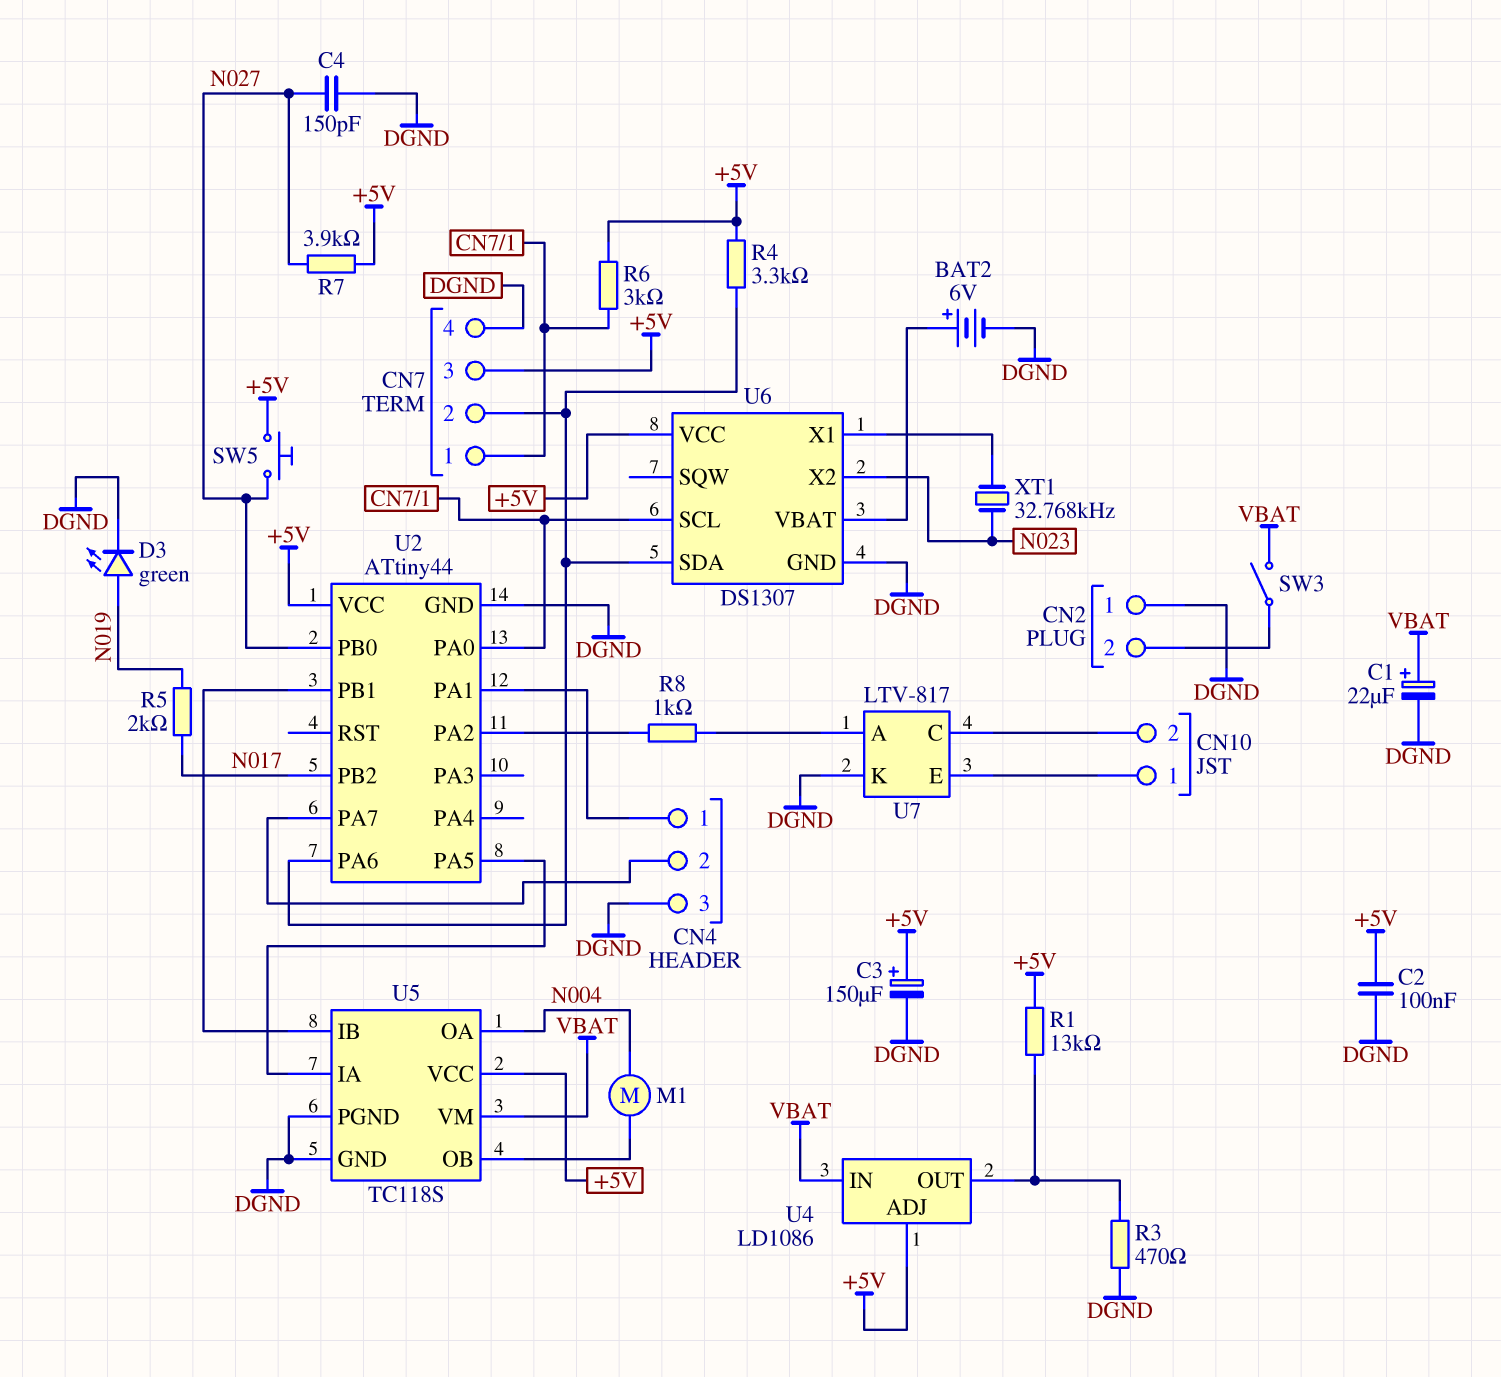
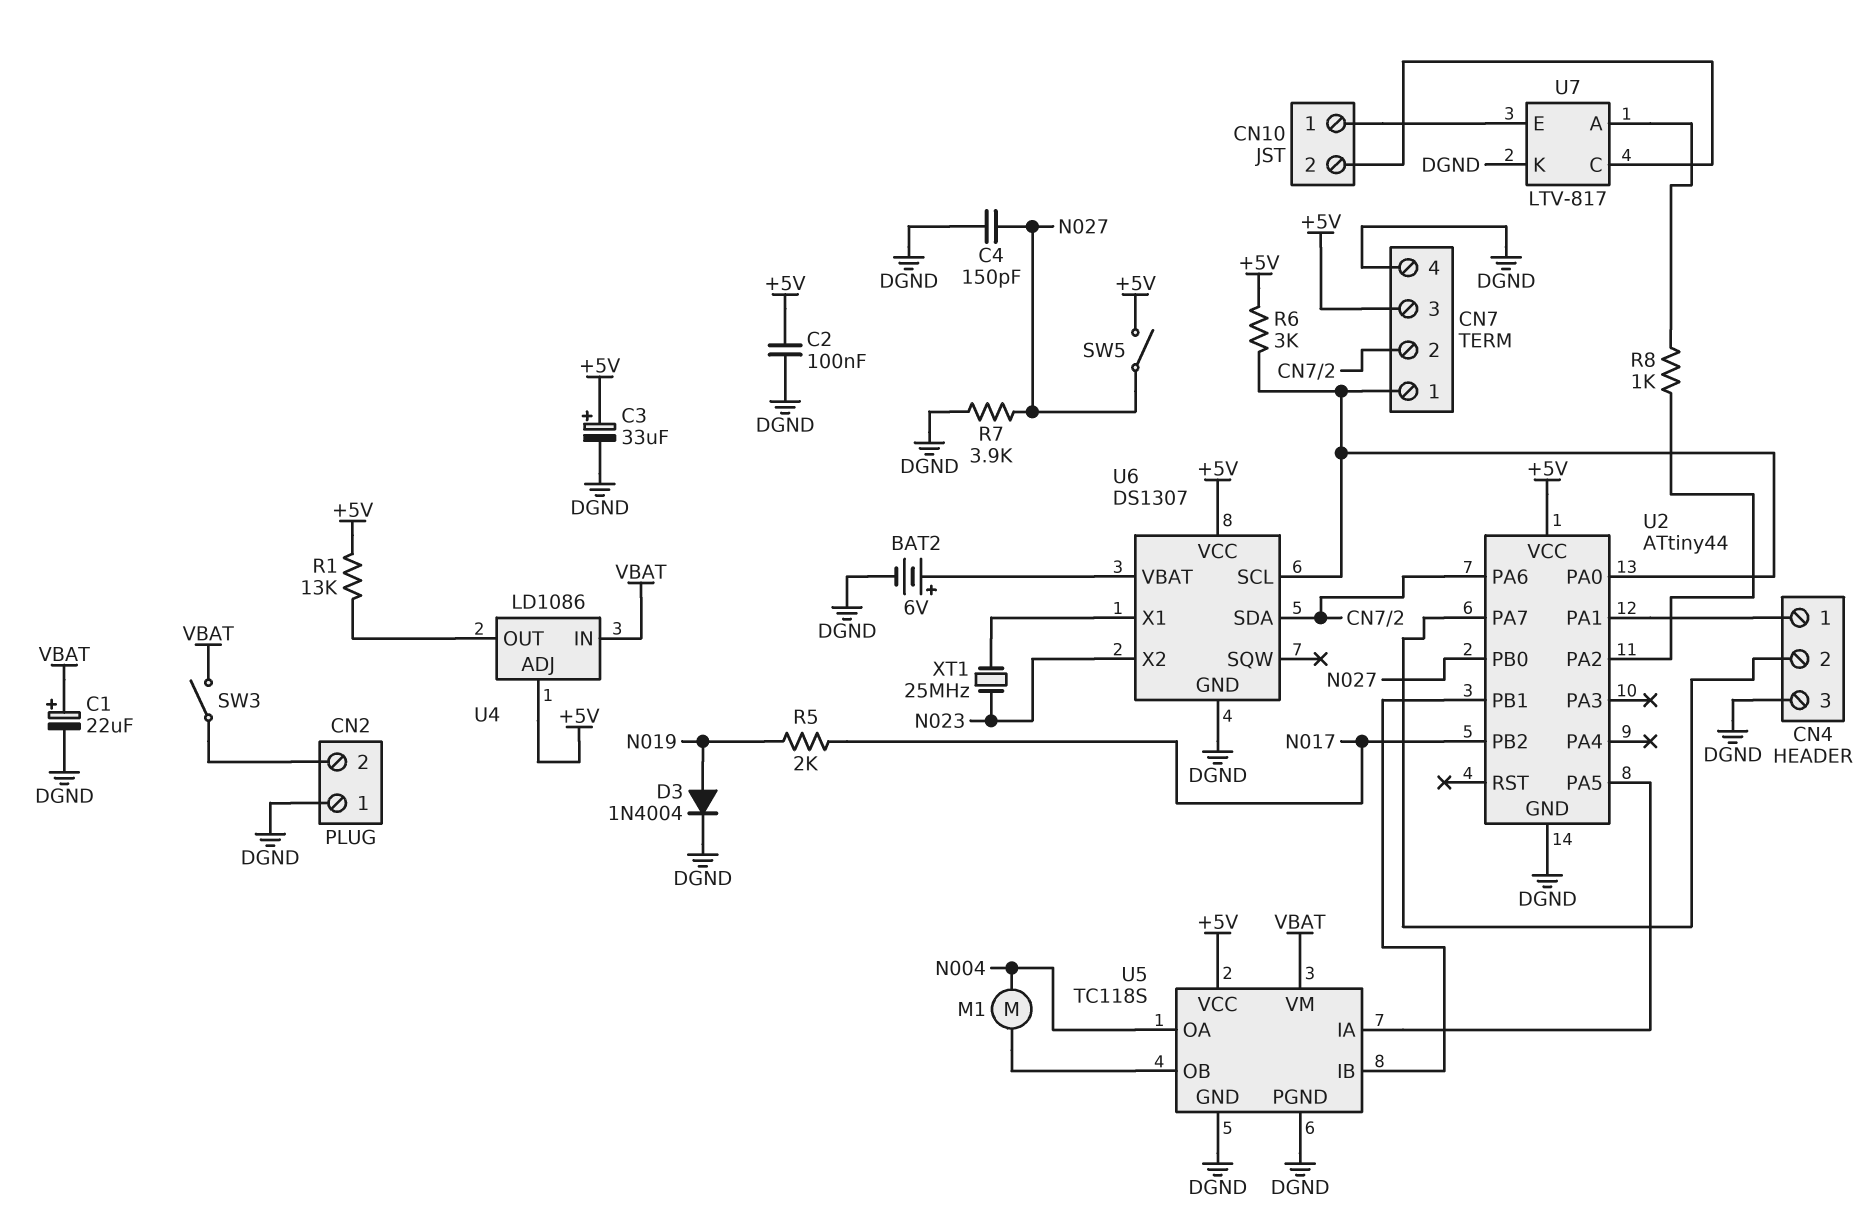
C3: 150uF (plus +5V, minus DGND) -> 33uF (plus +5V, minus DGND)
D3: LED green (A N019, K DGND) -> diode 1N4004 (A N019, K DGND)
R3: 470 (DGND, U4/OUT) -> none
R4: 3.3k (+5V, CN7/2) -> none
R7: 3.9k (+5V, N027) -> 3.9k (DGND, N027)
SW5: button (+5V, N027) -> switch (+5V, N027)
XT1: 32.768kHz (N023, U6/X1) -> 25MHz (N023, U6/X1)

